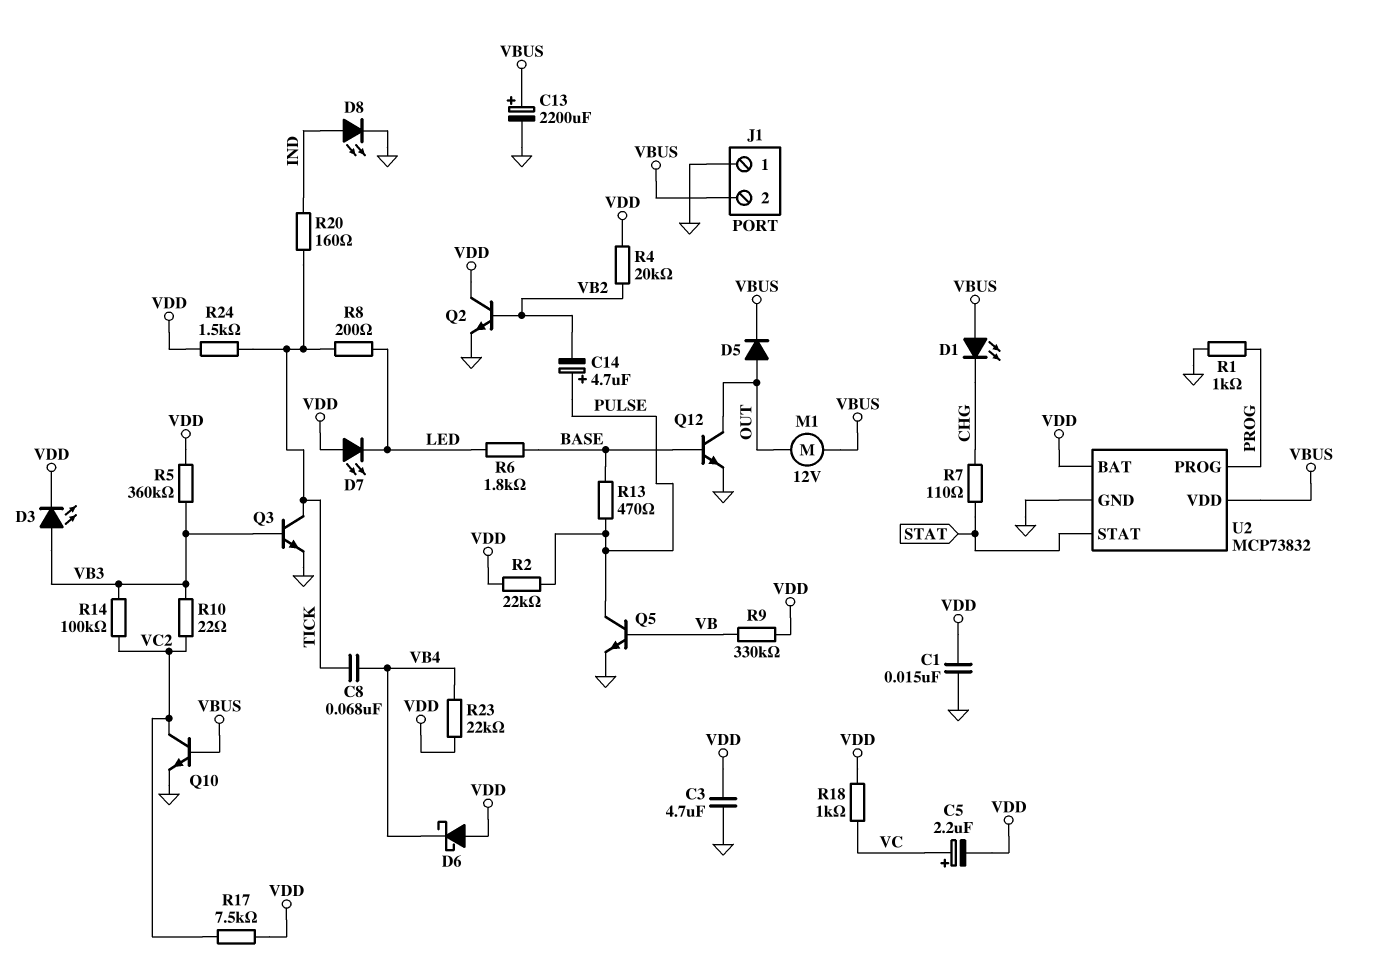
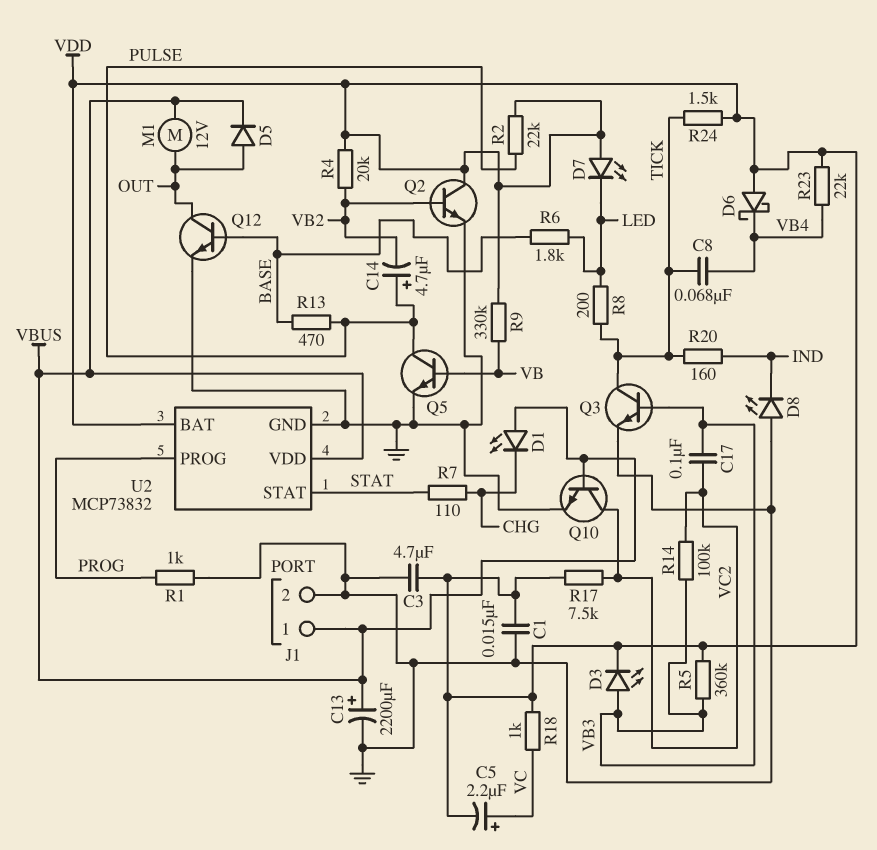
C17: none -> 100nF (VB3, VC2)
D8: LED (A IND, K GND) -> LED (A GND, K IND)
J1 pin 1: GND -> VBUS
J1 pin 2: VBUS -> GND
R10: 22 (VB3, VC2) -> none

